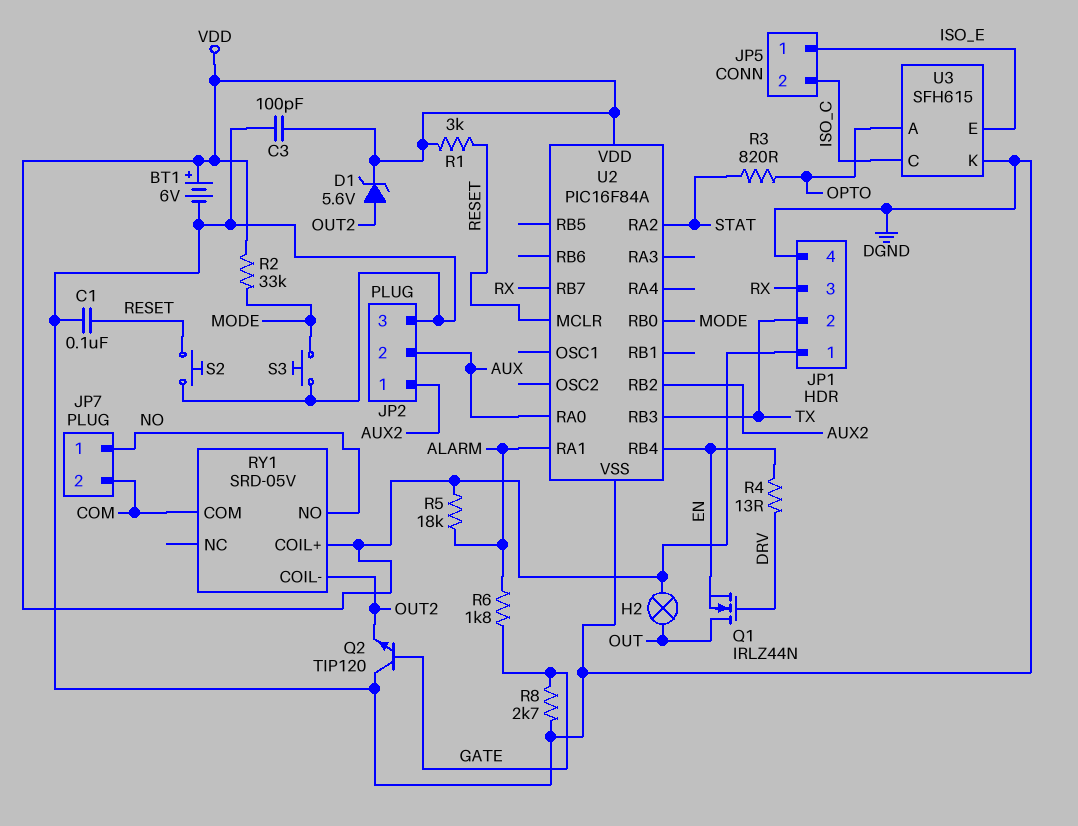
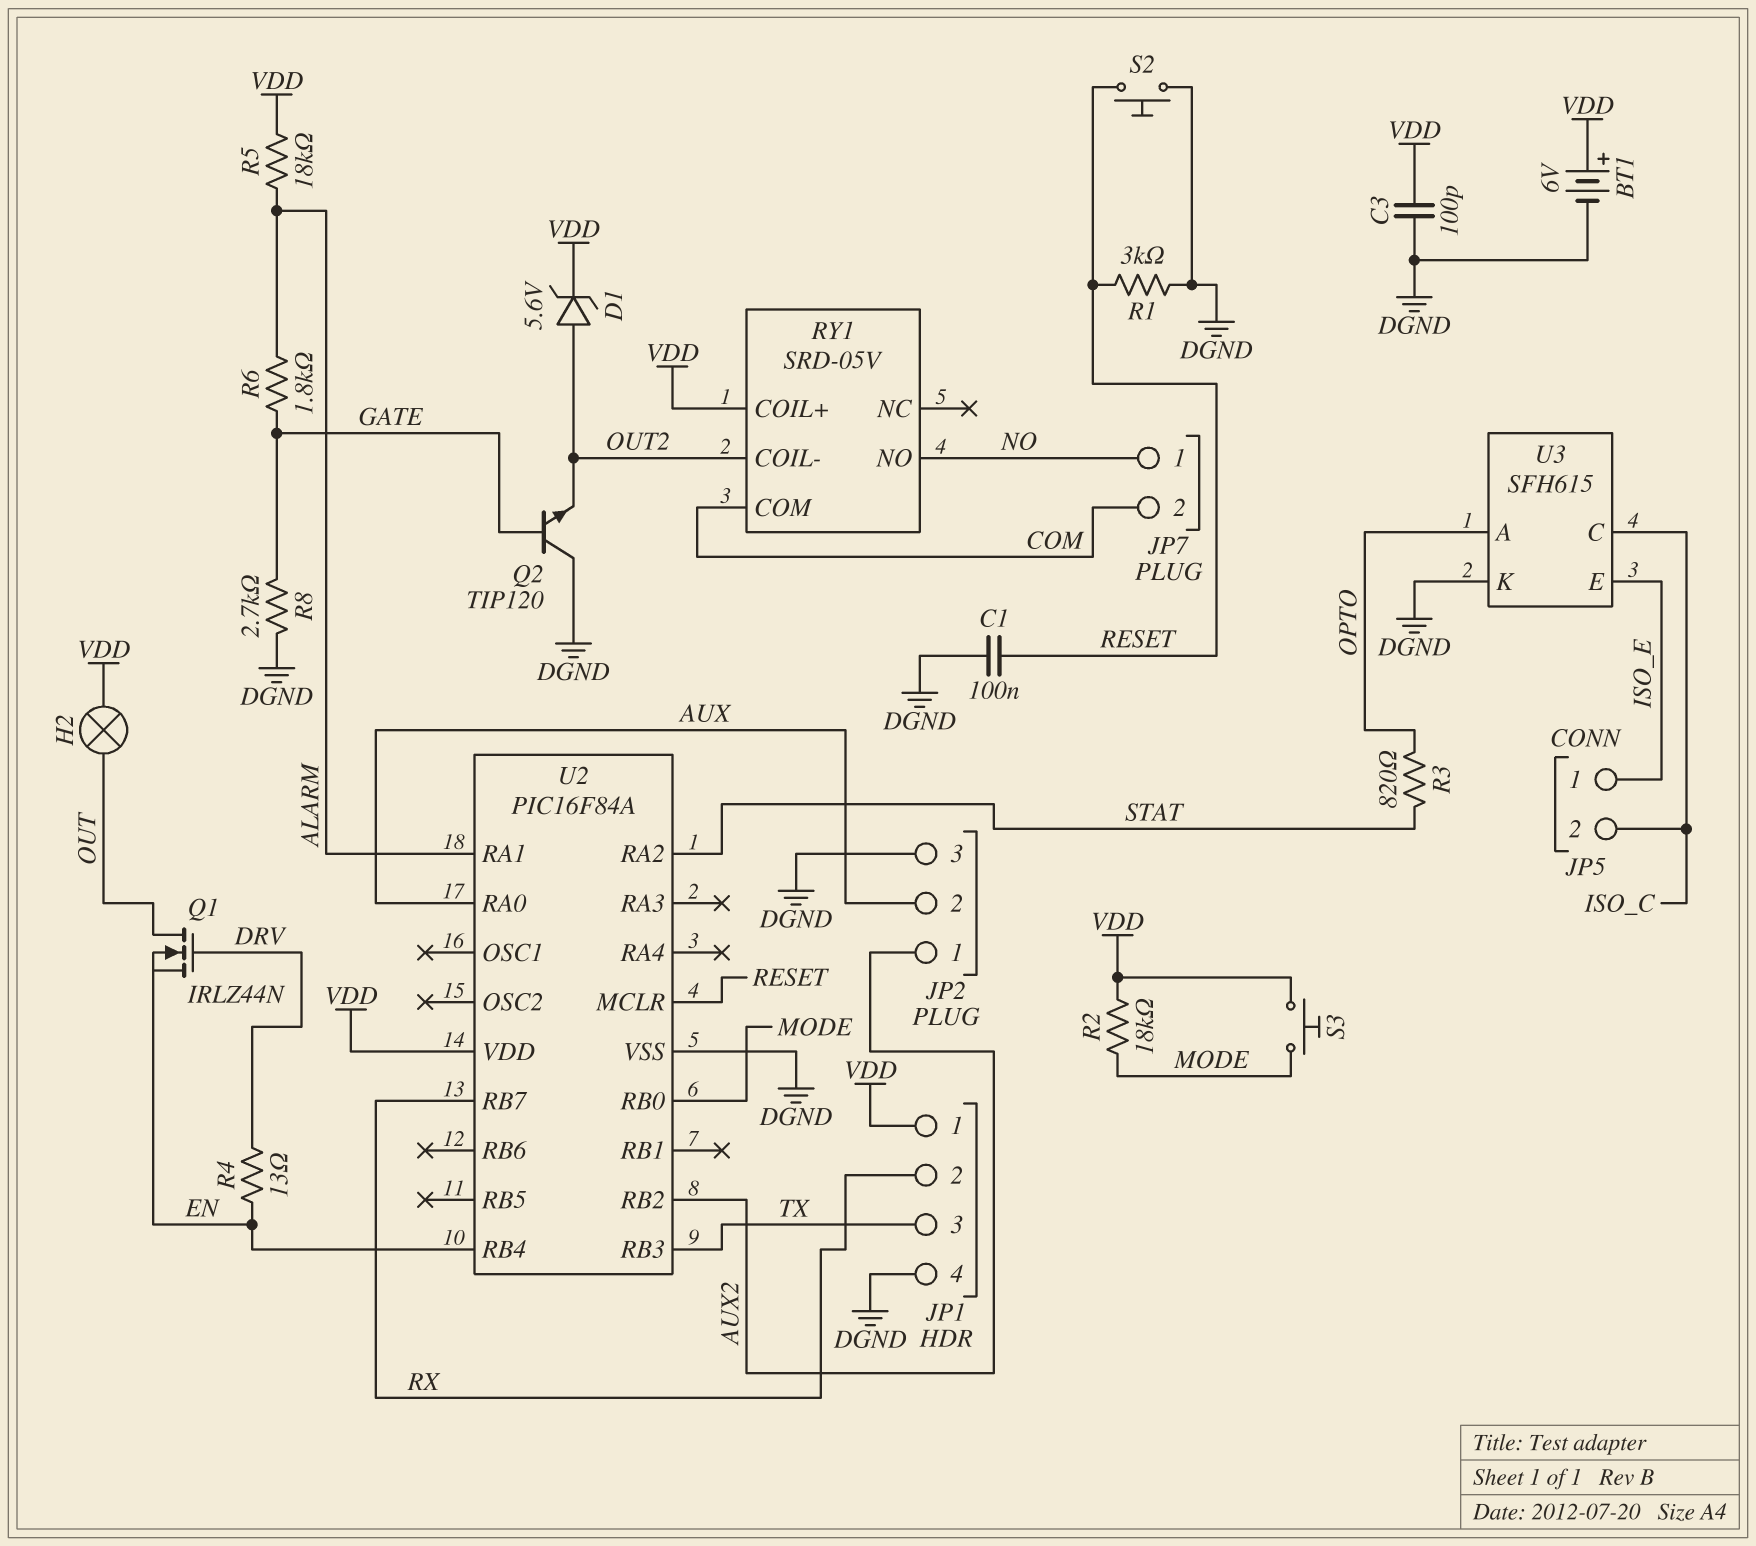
JP1 pin 2: TX -> RX
JP1 pin 3: RX -> TX
R1: 3k (RESET, VDD) -> 3k (DGND, RESET)
R2: 33k (MODE, VDD) -> 18k (MODE, VDD)
S3: button (DGND, MODE) -> button (MODE, VDD)

